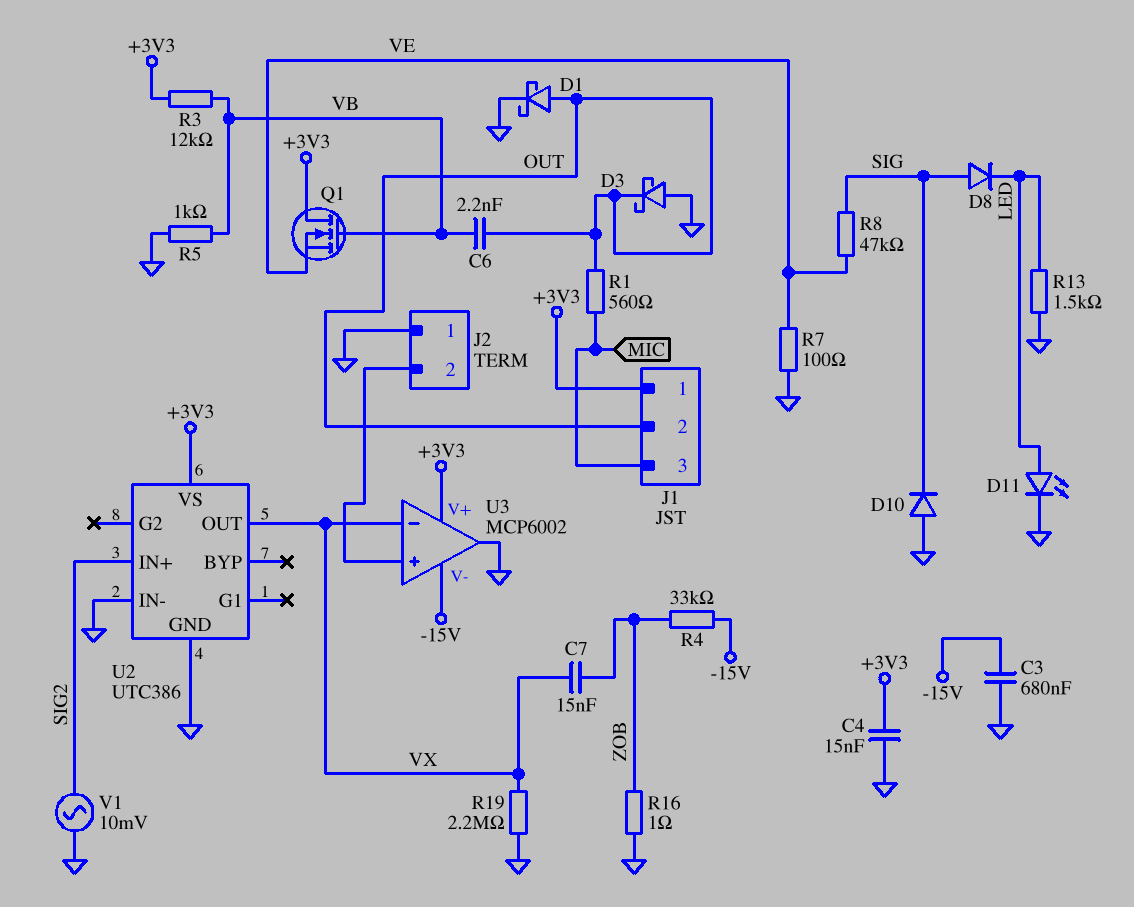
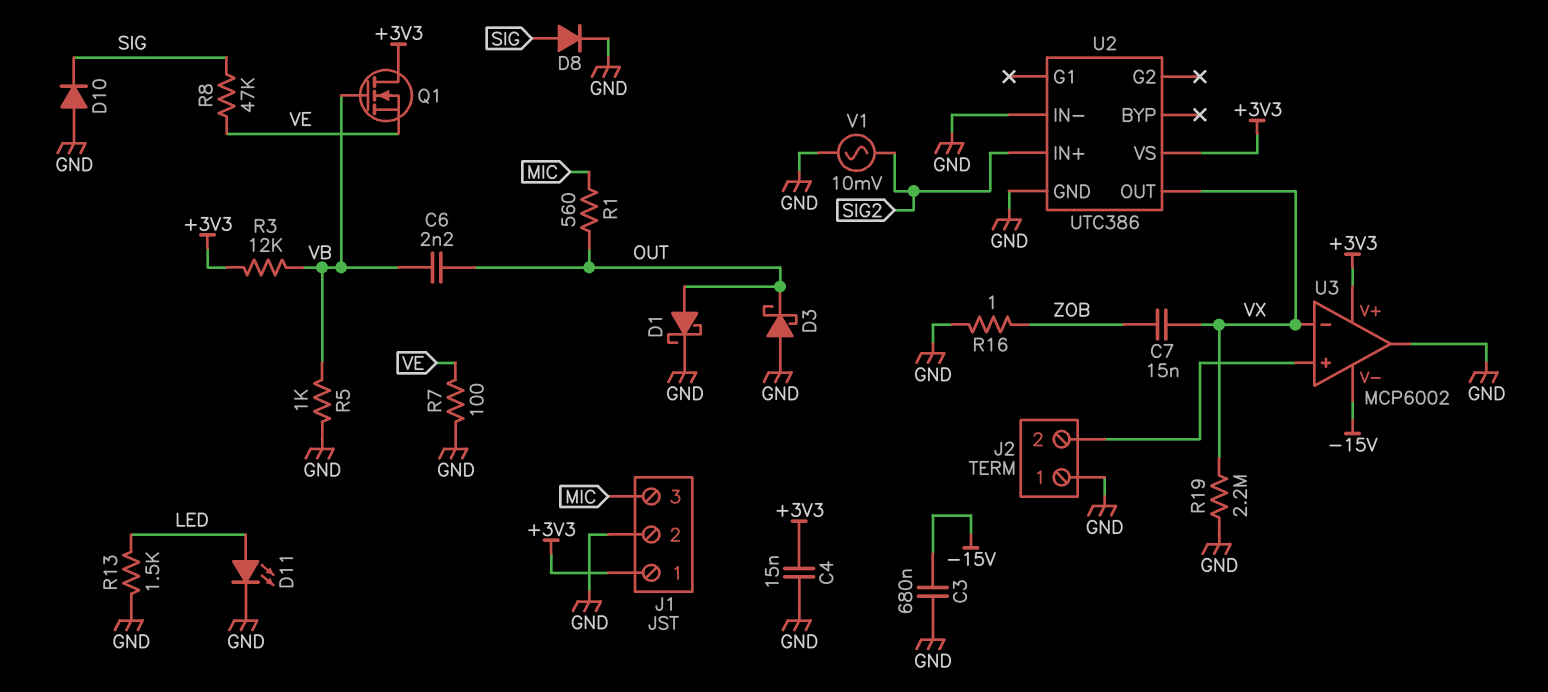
D8: diode (A SIG, K LED) -> diode (A SIG, K GND)
J1 pin 2: OUT -> GND
R4: 33k (-15V, ZOB) -> none

